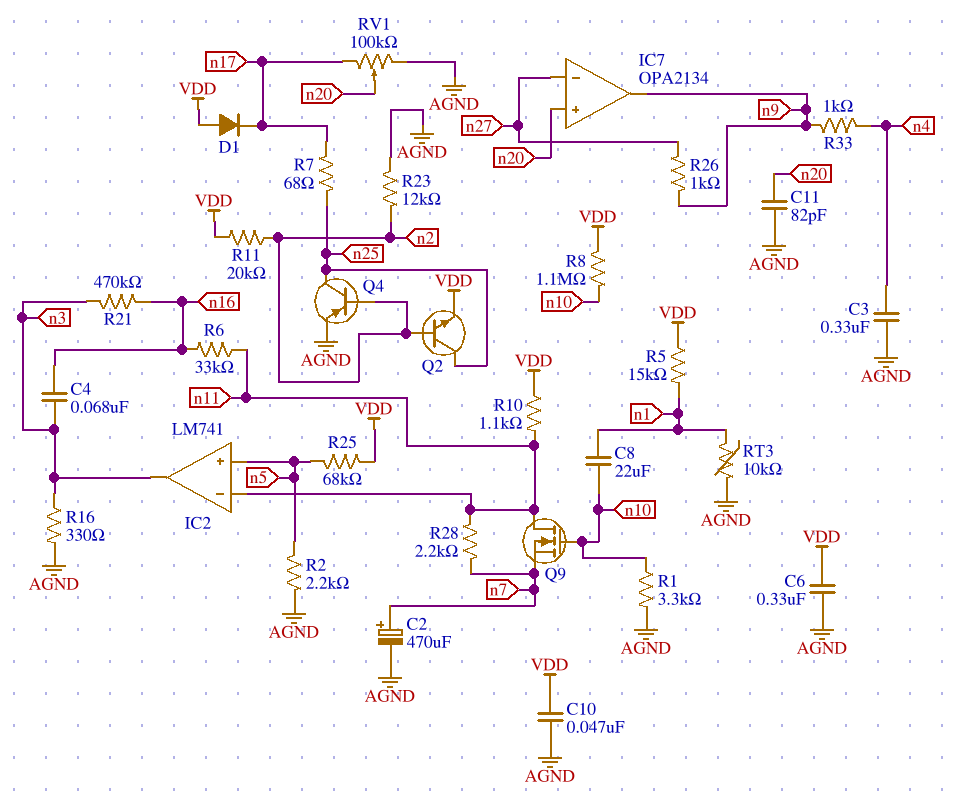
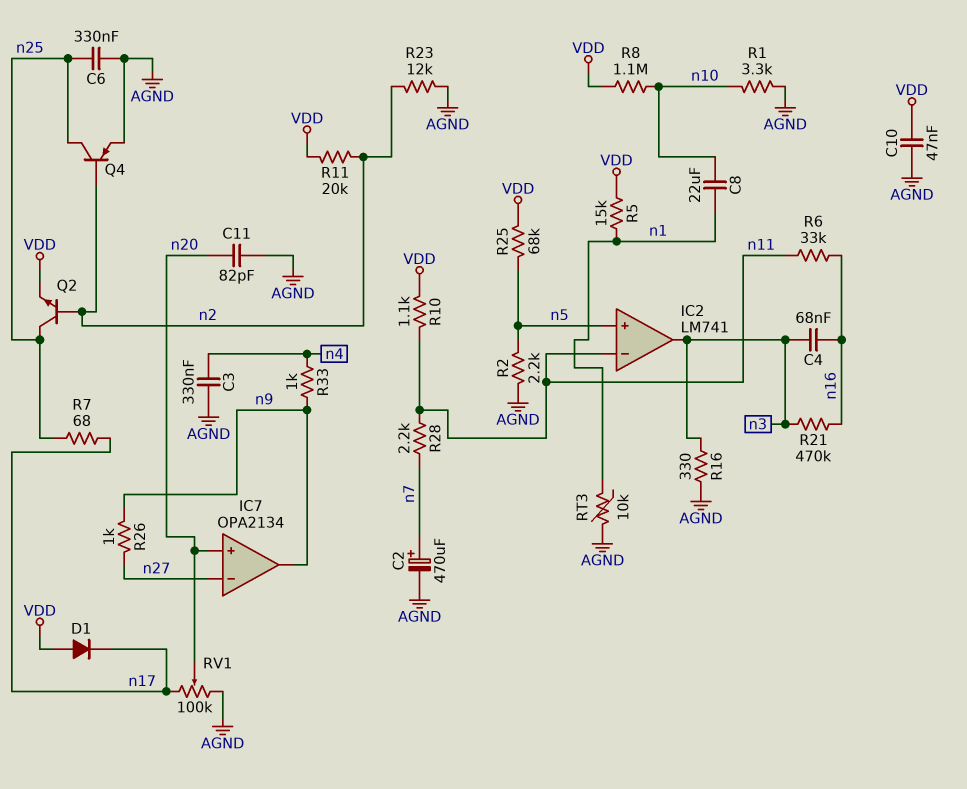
C6: 330nF (AGND, VDD) -> 330nF (AGND, n25)
Q9: NMOS (G n10, D n11, S n7) -> none

